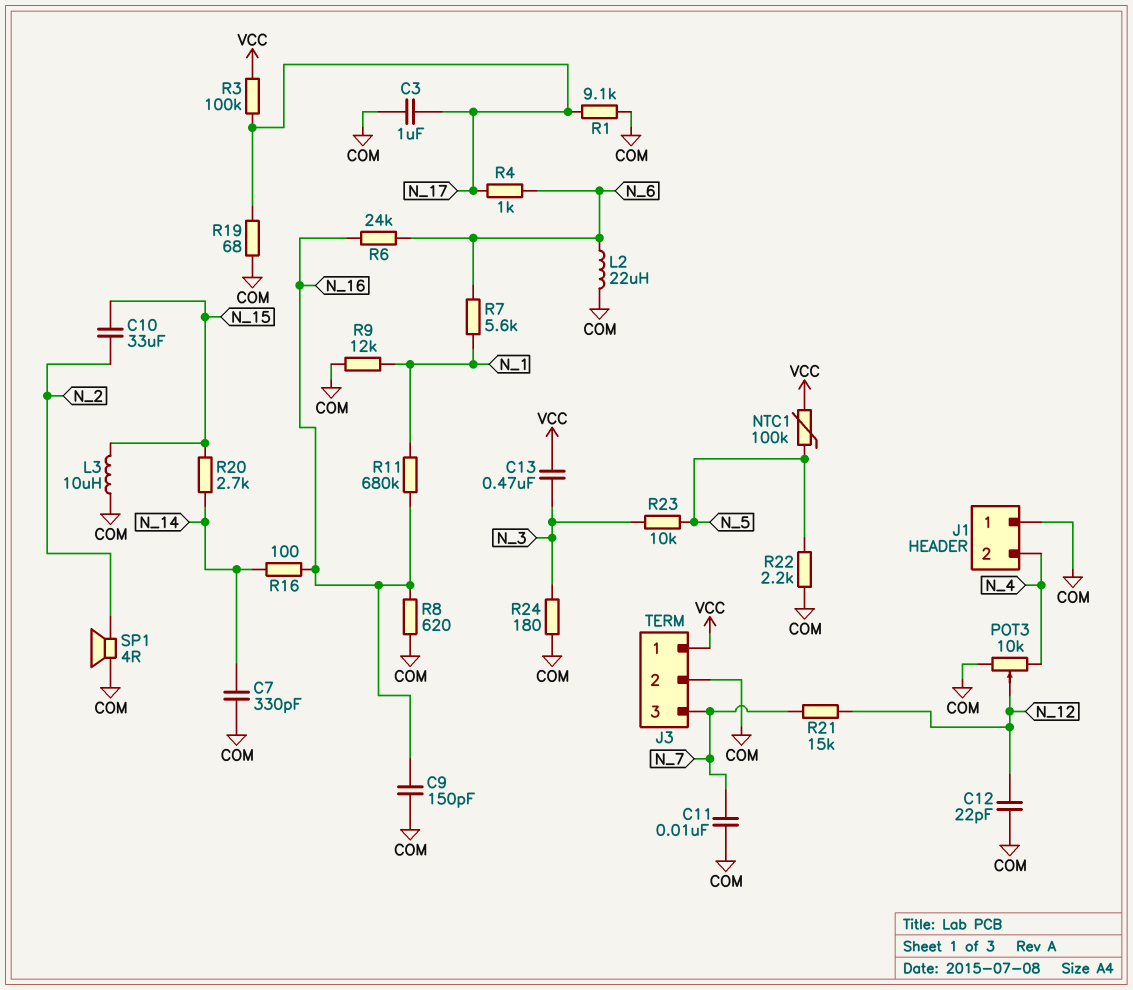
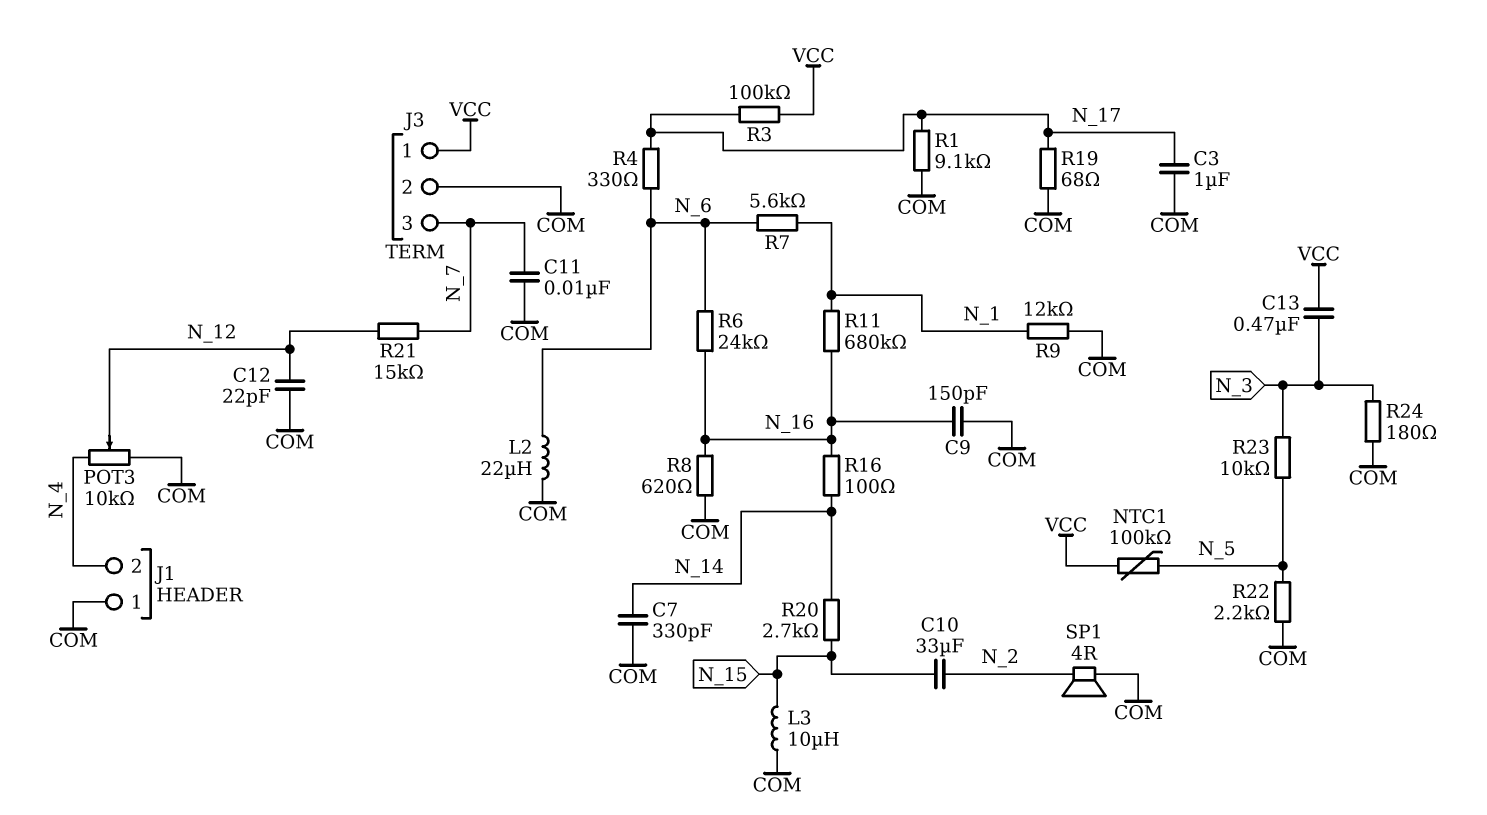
R4: 1k (N_6, N_17) -> 330 (N_6, N_17)

